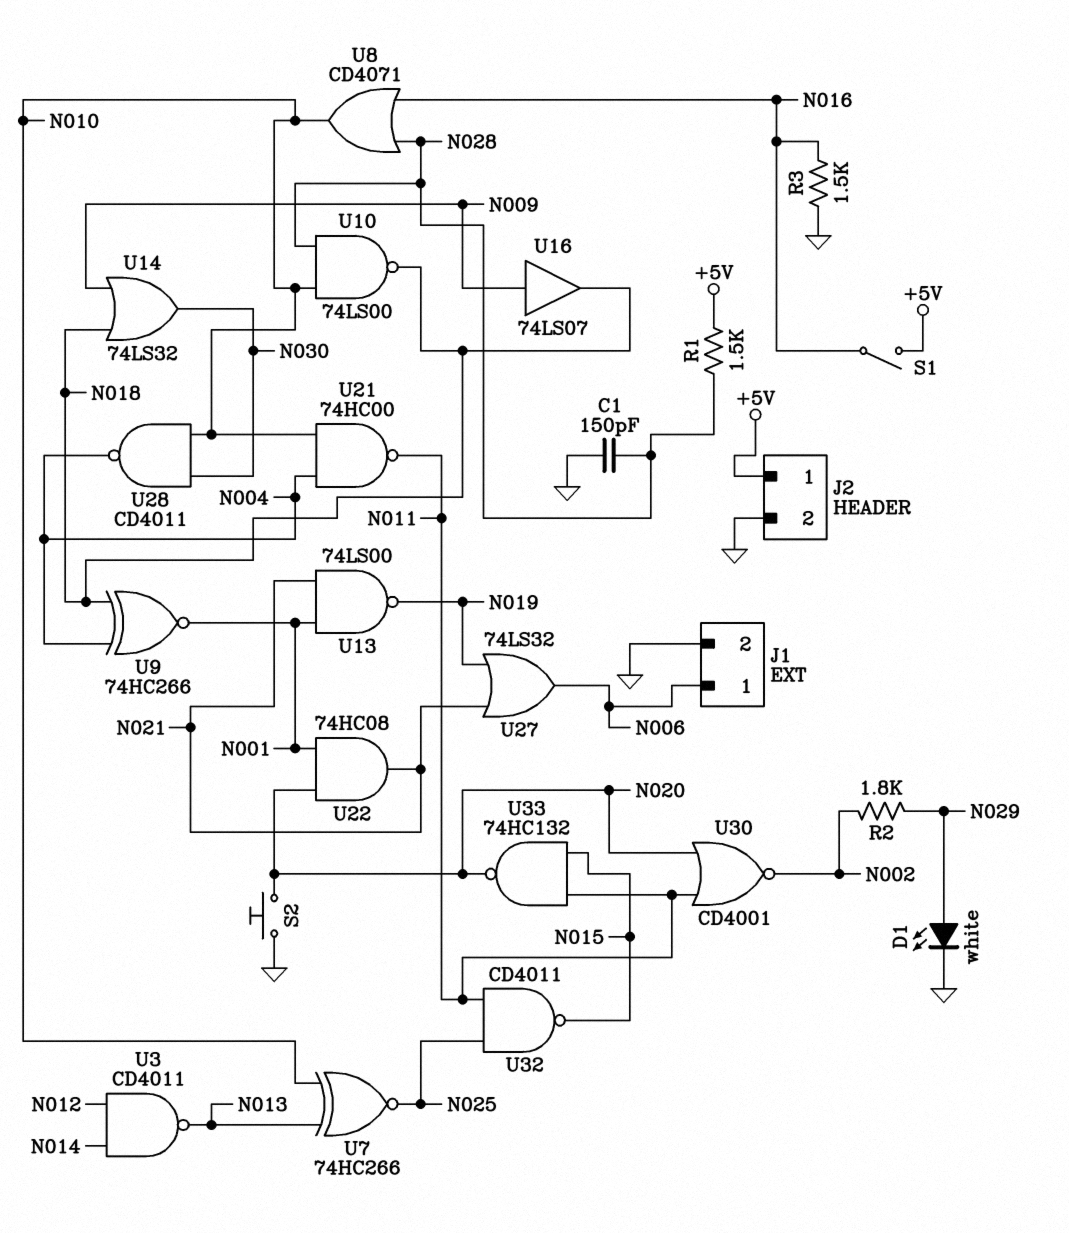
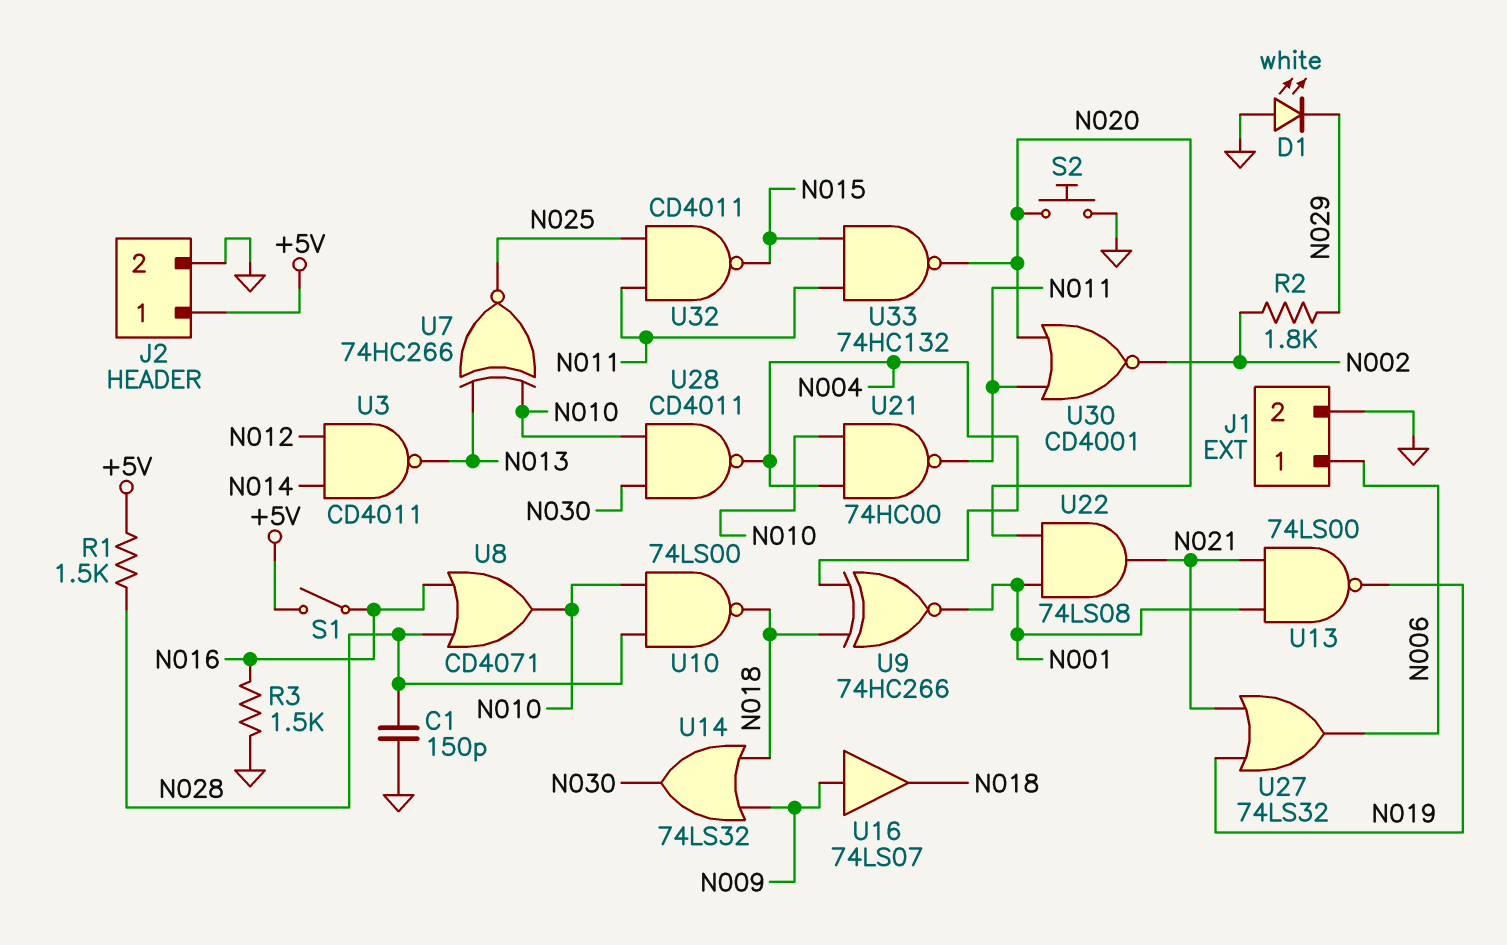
D1: LED white (A N029, K GND) -> LED white (A GND, K N029)
U22: AND 74HC08 (in N001, in N020, out N021) -> AND 74LS08 (in N001, in N020, out N021)

